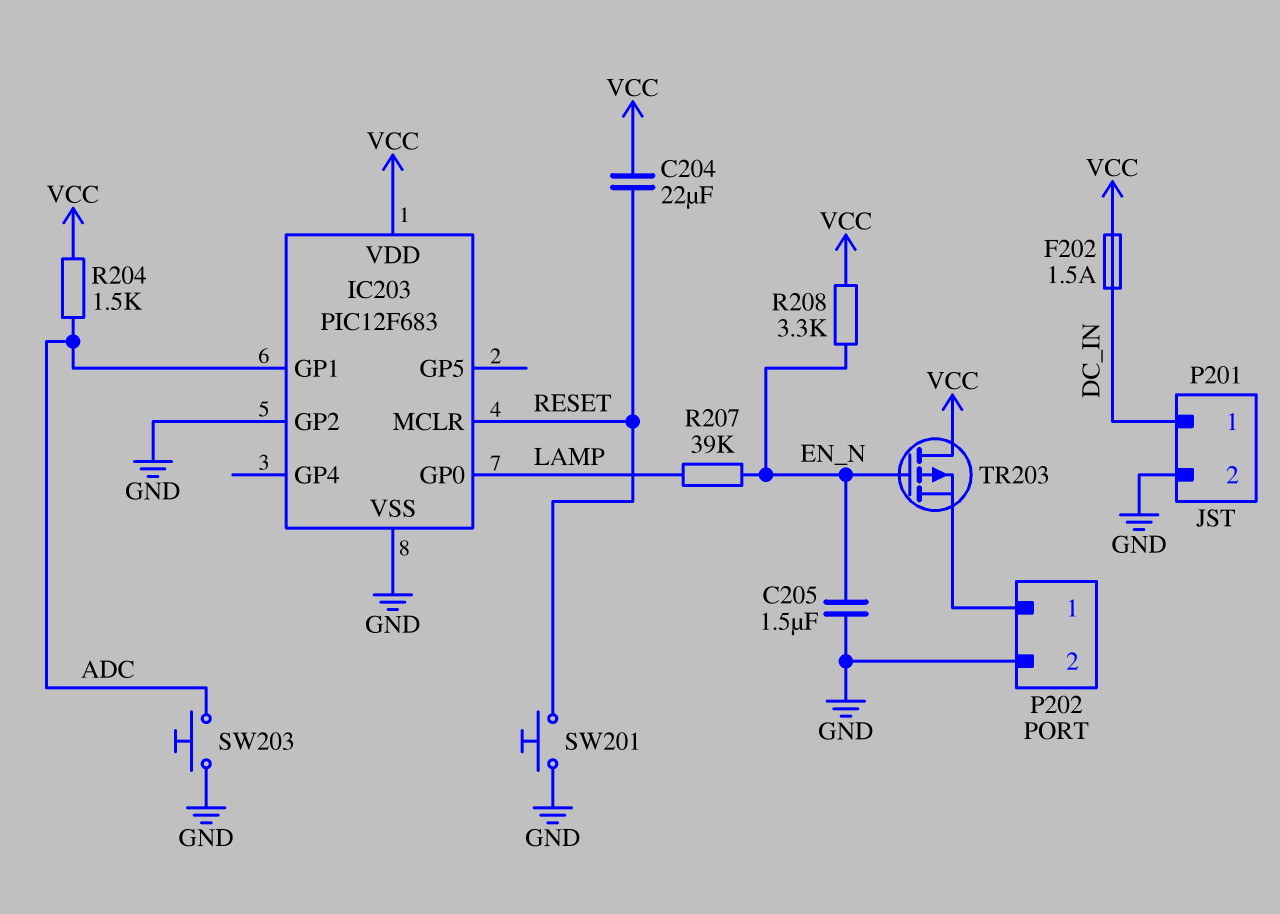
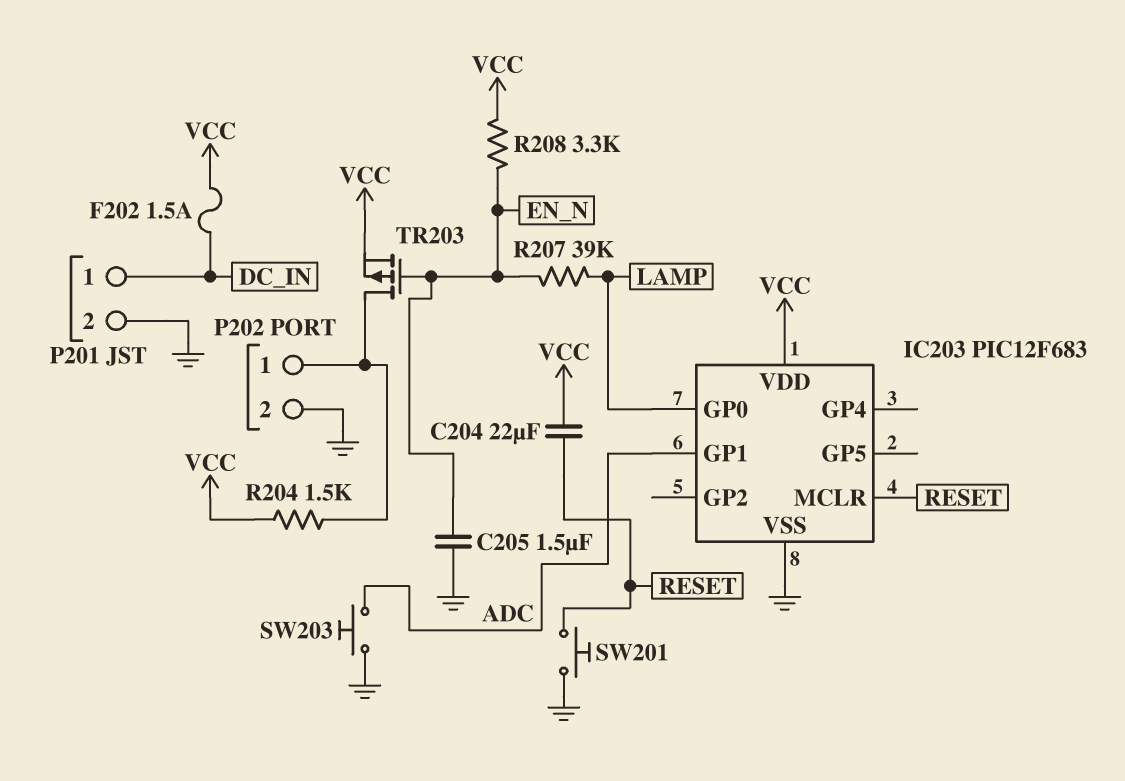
IC203 pin GP2: GND -> none
R204: 1.5k (ADC, VCC) -> 1.5k (P202/1, VCC)
TR203: PMOS (G EN_N, D VCC, S P202/1) -> PMOS (G EN_N, D P202/1, S VCC)

